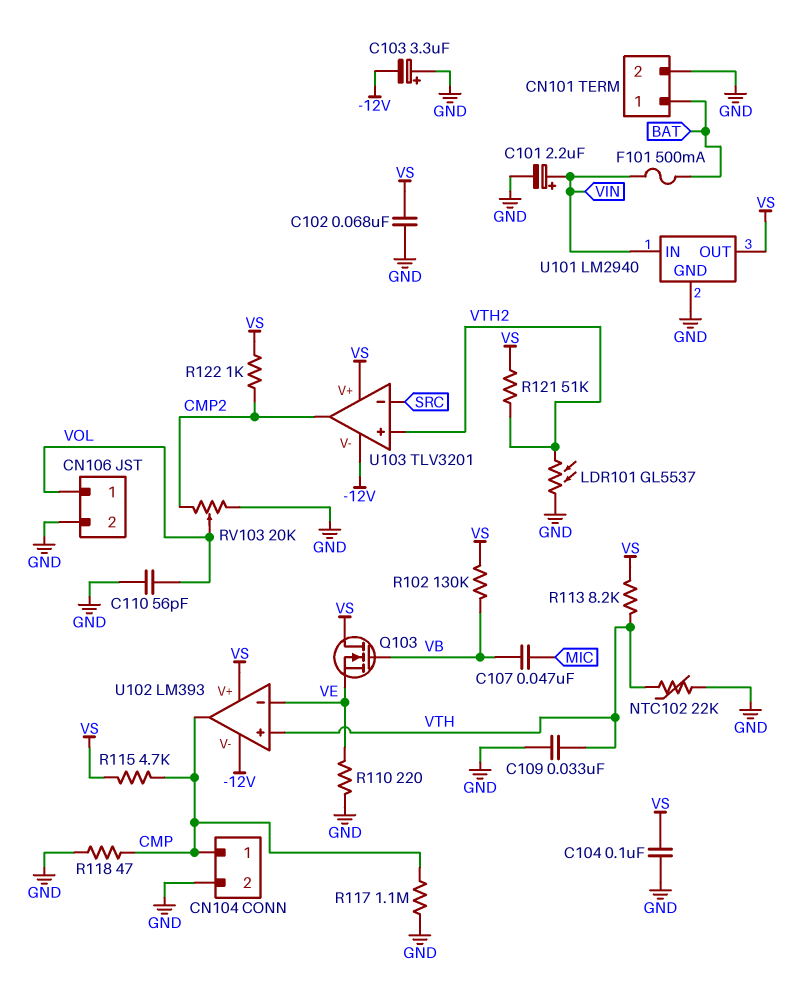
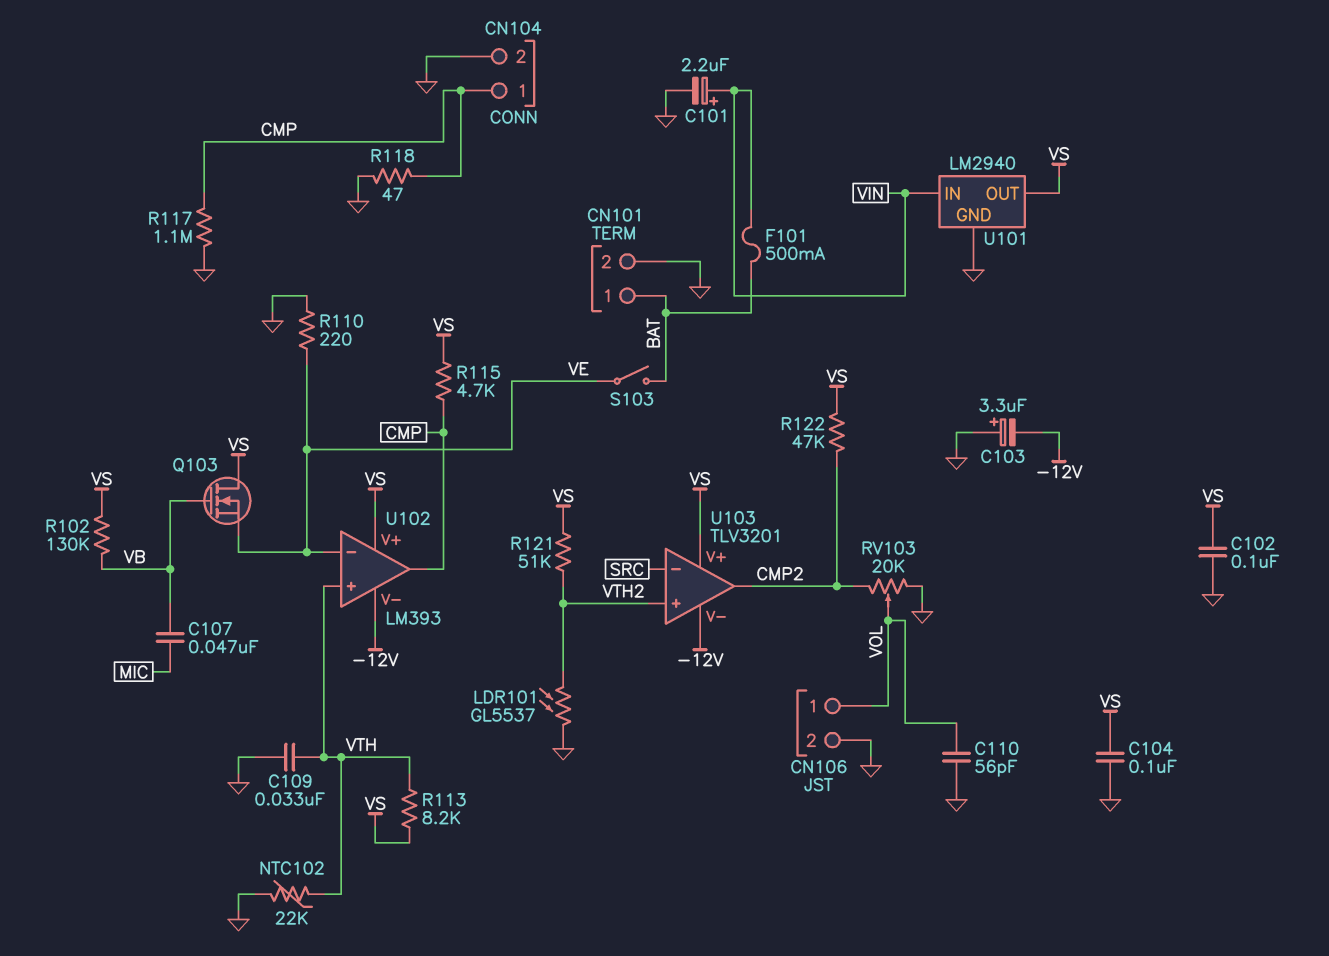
C102: 68nF (GND, VS) -> 100nF (GND, VS)
R122: 1k (CMP2, VS) -> 47k (CMP2, VS)
S103: none -> switch (BAT, VE)

